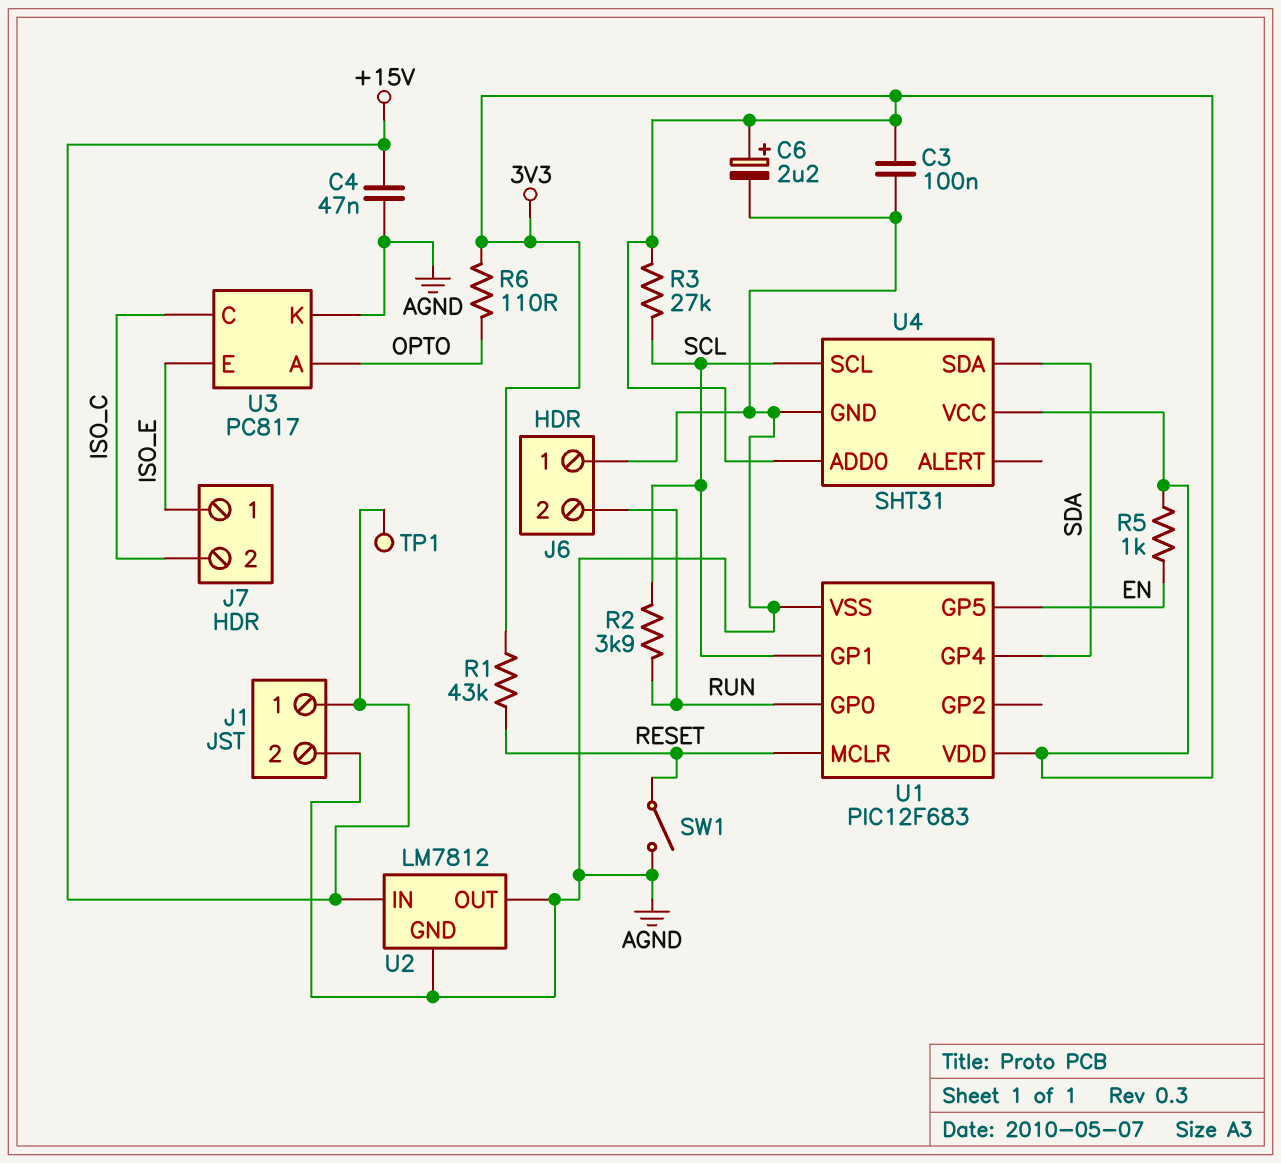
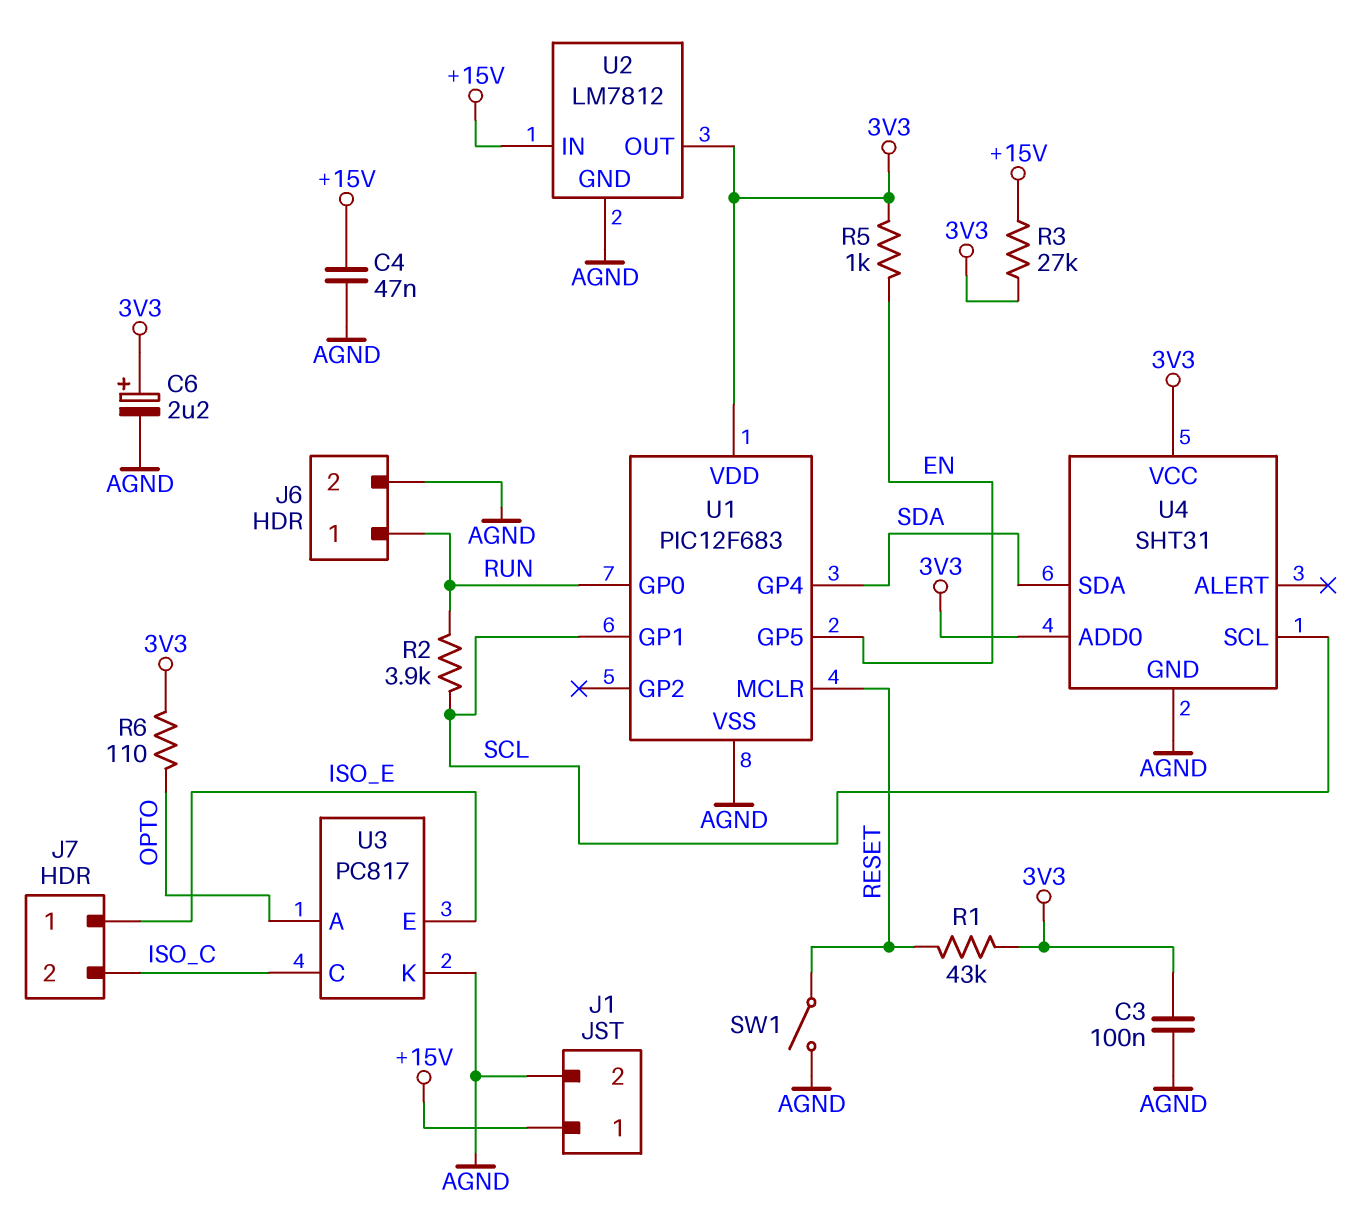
J6 pin 1: AGND -> RUN
J6 pin 2: RUN -> AGND
R3: 27k (3V3, SCL) -> 27k (+15V, 3V3)
TP1: test point (+15V) -> none
U2 pin OUT: AGND -> 3V3

